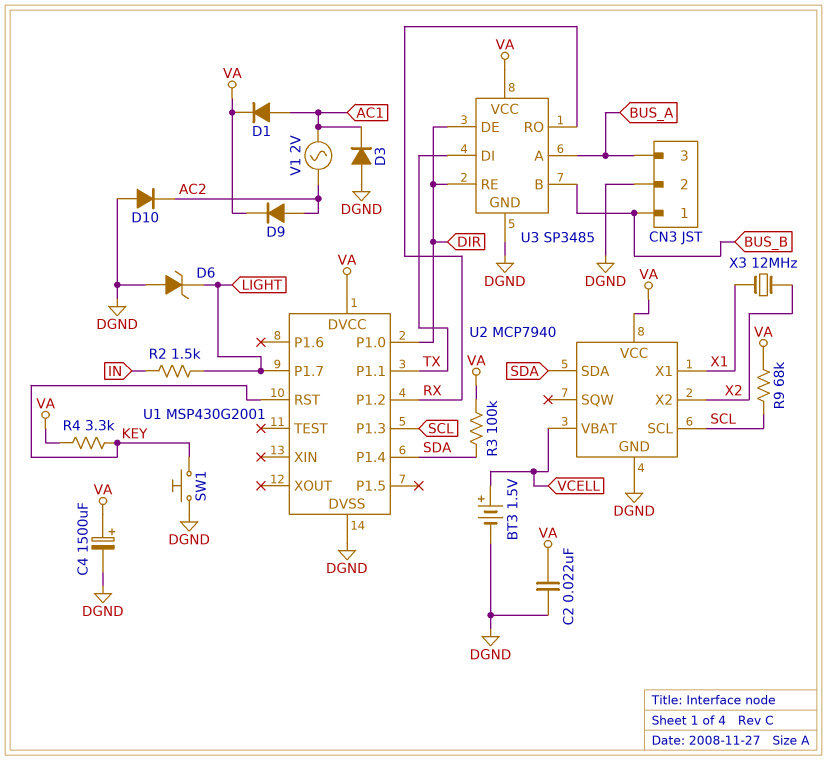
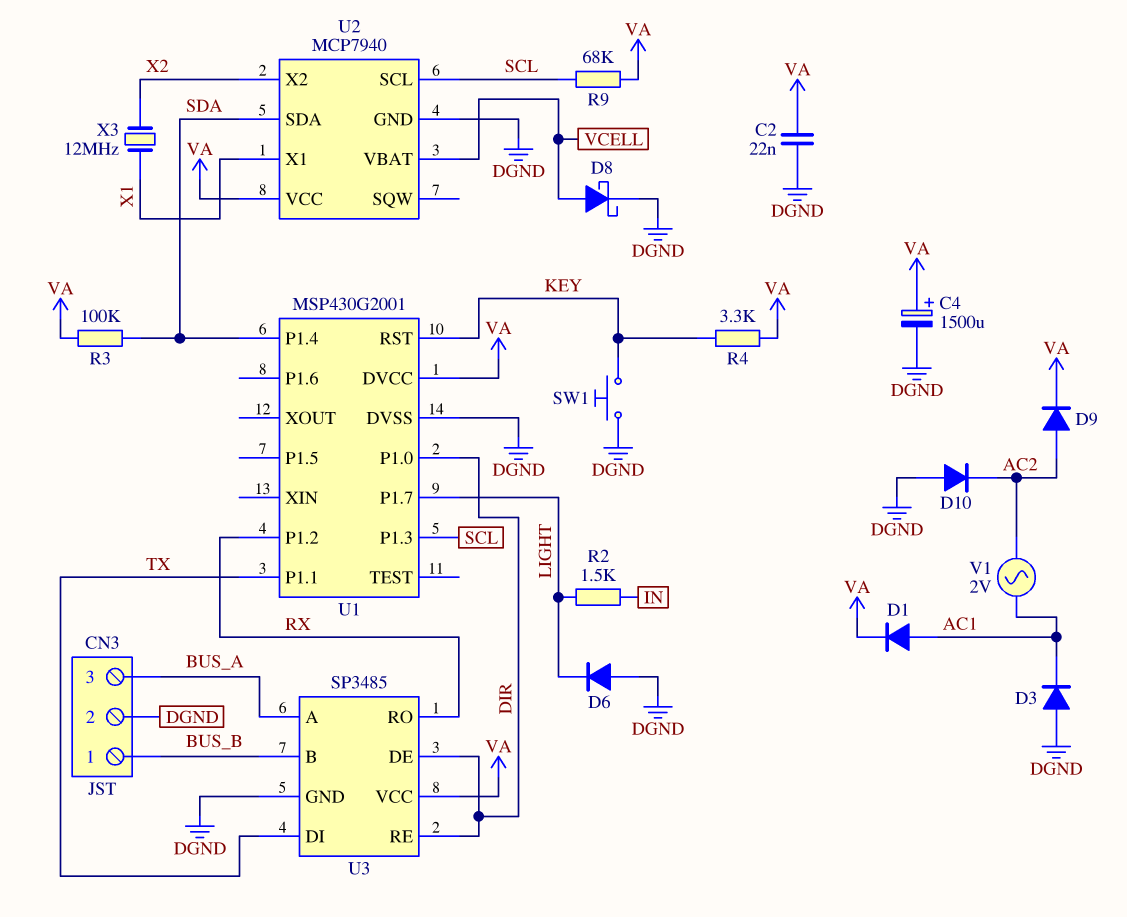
BT3: 1.5V (plus VCELL, minus DGND) -> none
D6: zener (A DGND, K LIGHT) -> diode (A DGND, K LIGHT)
D8: none -> schottky (A VCELL, K DGND)

